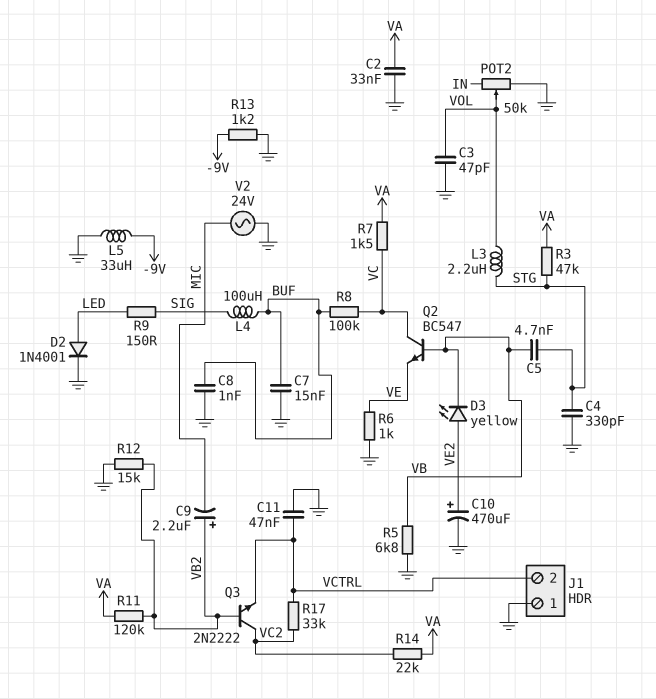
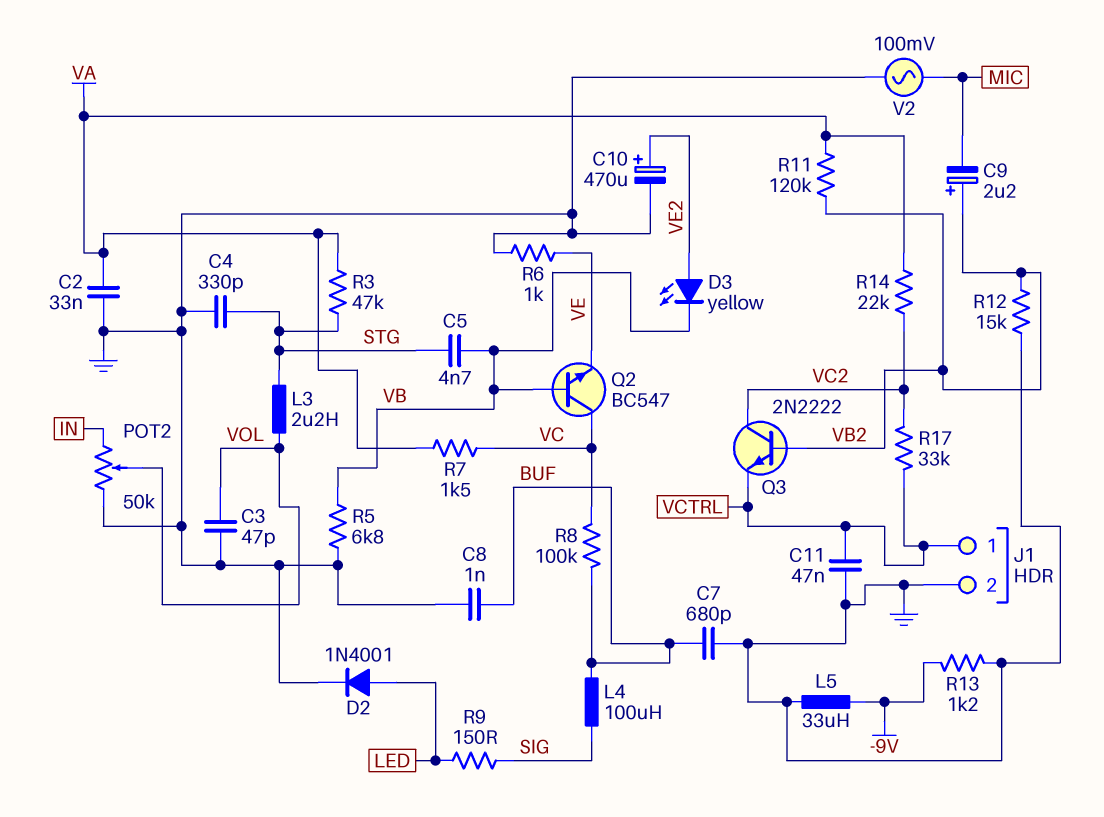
C7: 15nF (BUF, GND) -> 680pF (BUF, GND)
J1 pin 1: GND -> VCTRL
J1 pin 2: VCTRL -> GND
V2: AC 24V (GND, MIC) -> AC 100mV (GND, MIC)

